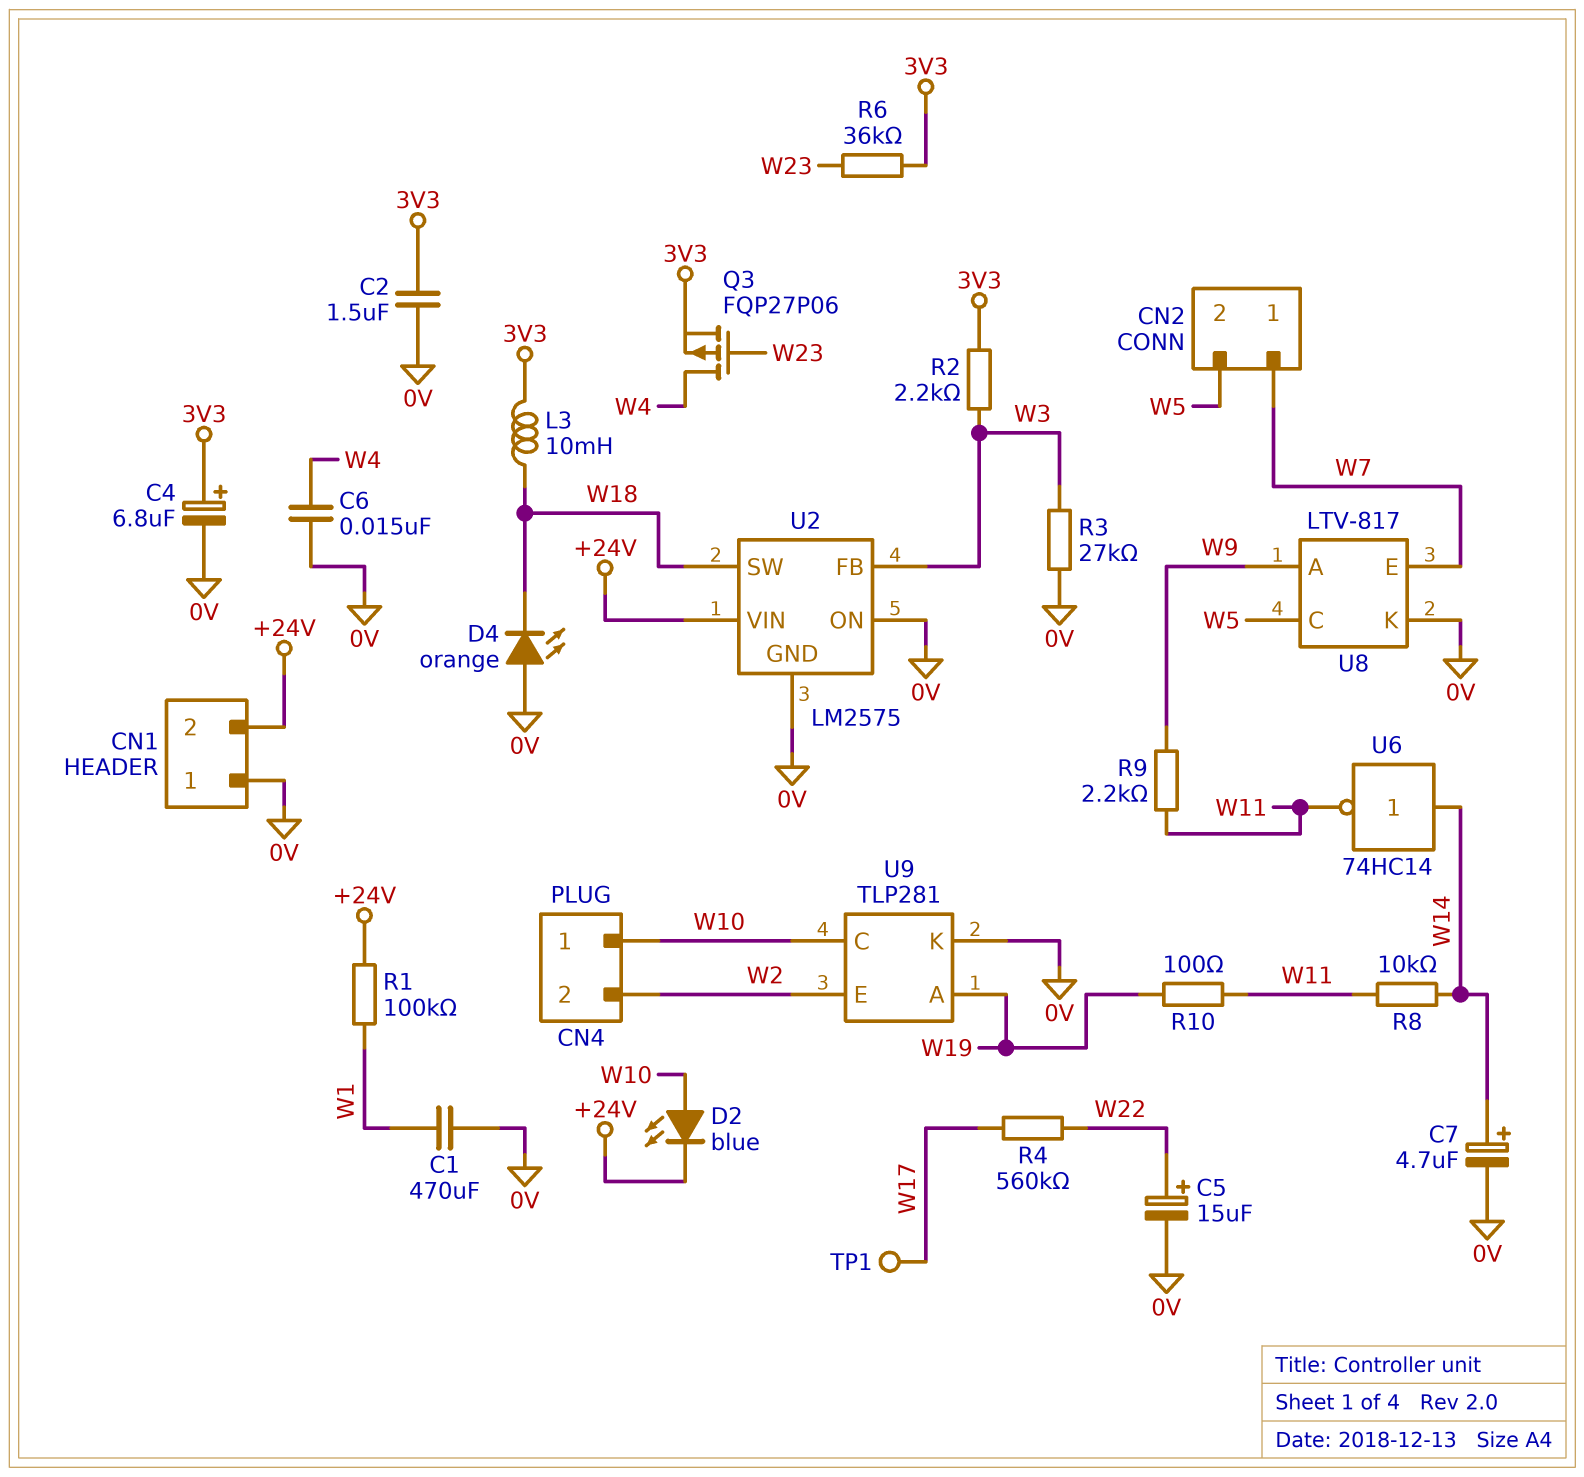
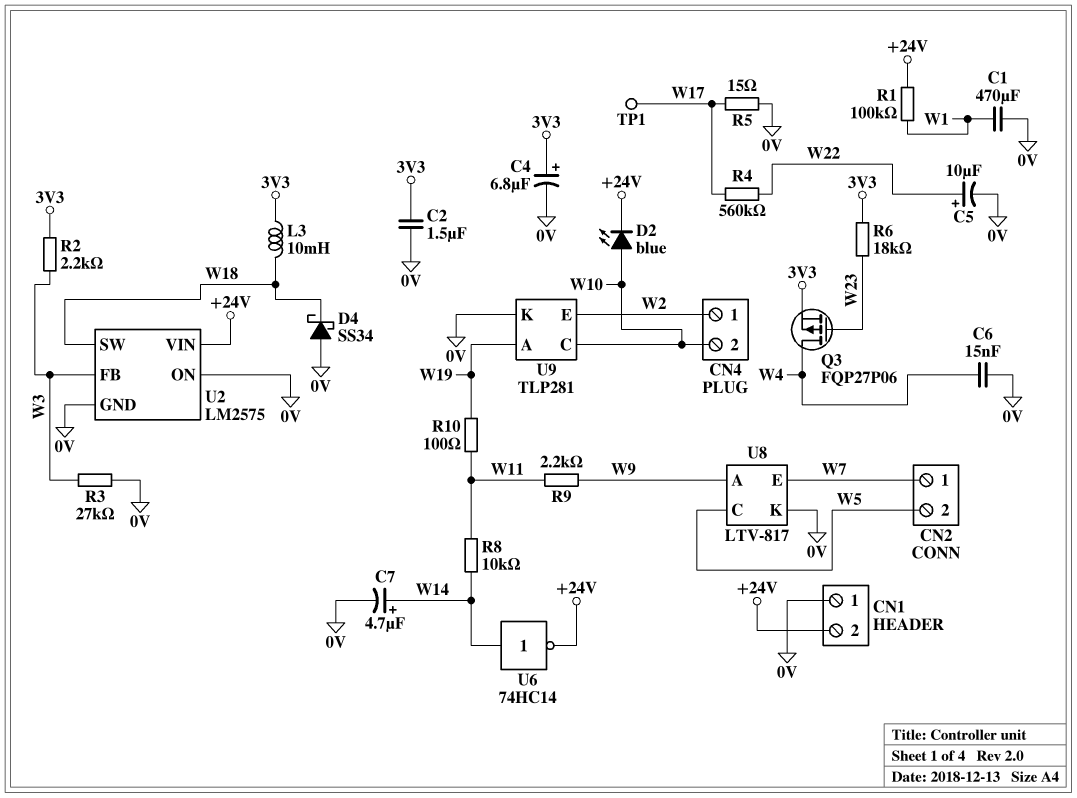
C5: 15uF (plus W22, minus 0V) -> 10uF (plus W22, minus 0V)
CN4 pin 1: W10 -> W2
CN4 pin 2: W2 -> W10
D4: LED orange (A 0V, K W18) -> schottky SS34 (A 0V, K W18)
R5: none -> 15 (0V, W17)
R6: 36k (3V3, W23) -> 18k (3V3, W23)
U6: NOT 74HC14 (in W14, out W11) -> NOT 74HC14 (in W14, out +24V)

